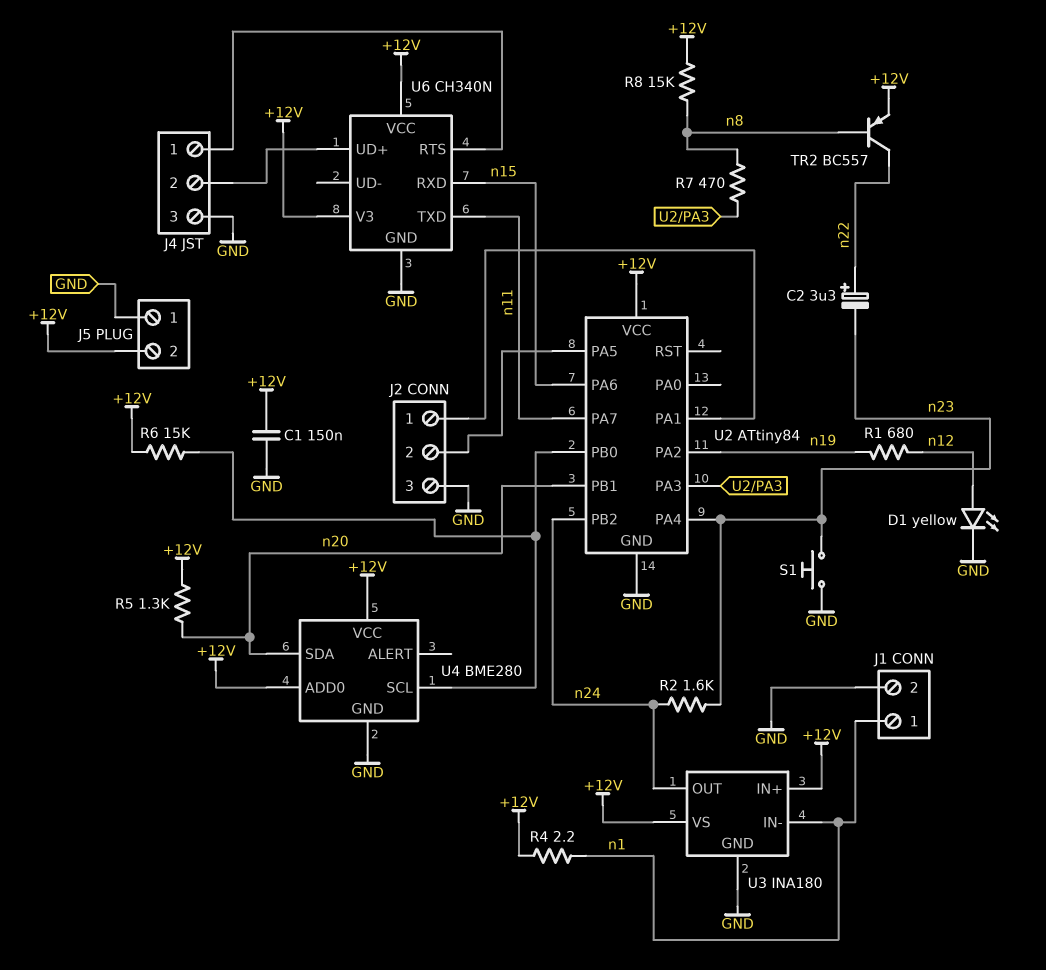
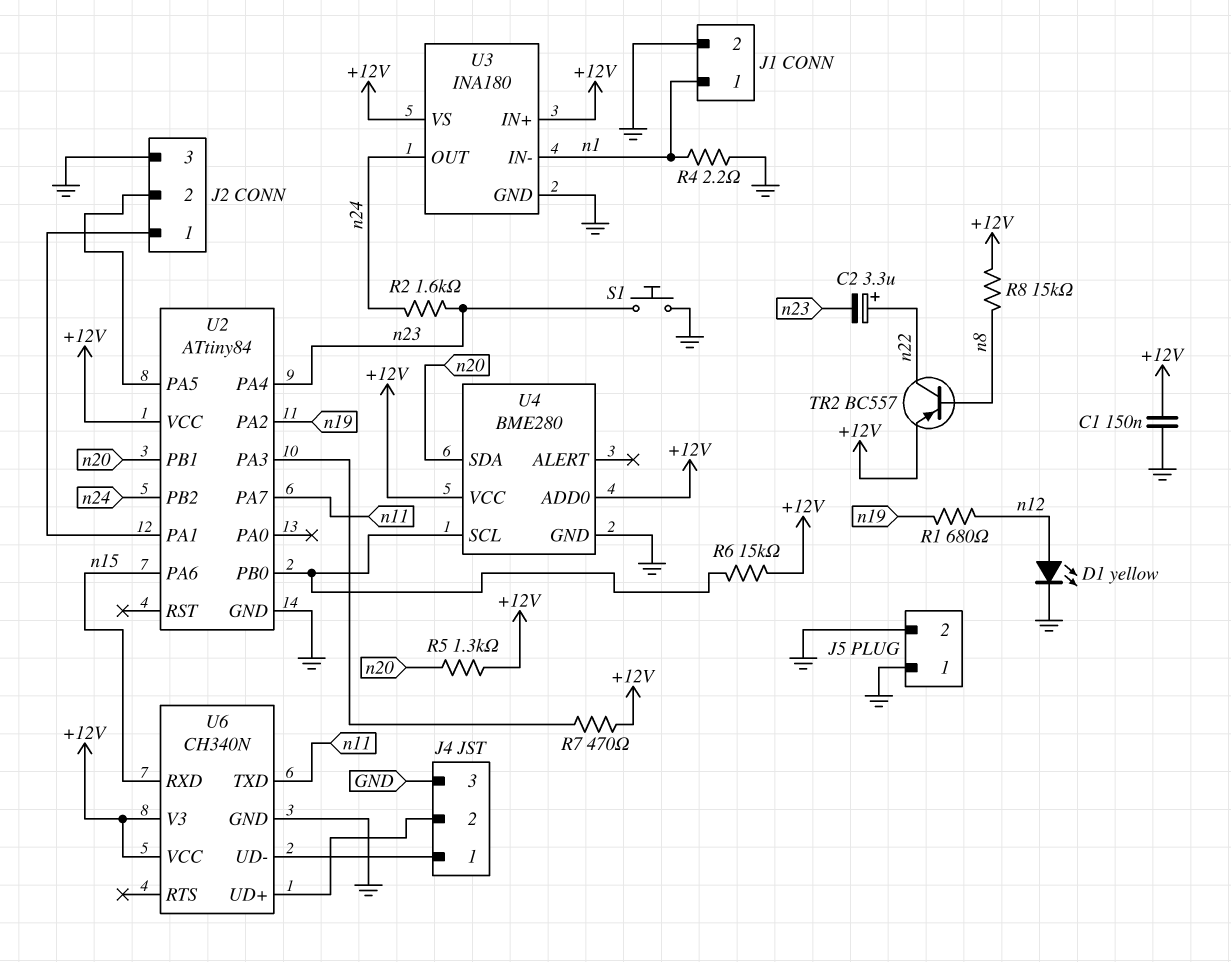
J5 pin 2: +12V -> GND
R4: 2.2 (+12V, n1) -> 2.2 (GND, n1)
R7: 470 (U2/PA3, n8) -> 470 (+12V, U2/PA3)
U6 pin RTS: J4/1 -> none
U6 pin UD-: none -> J4/1

